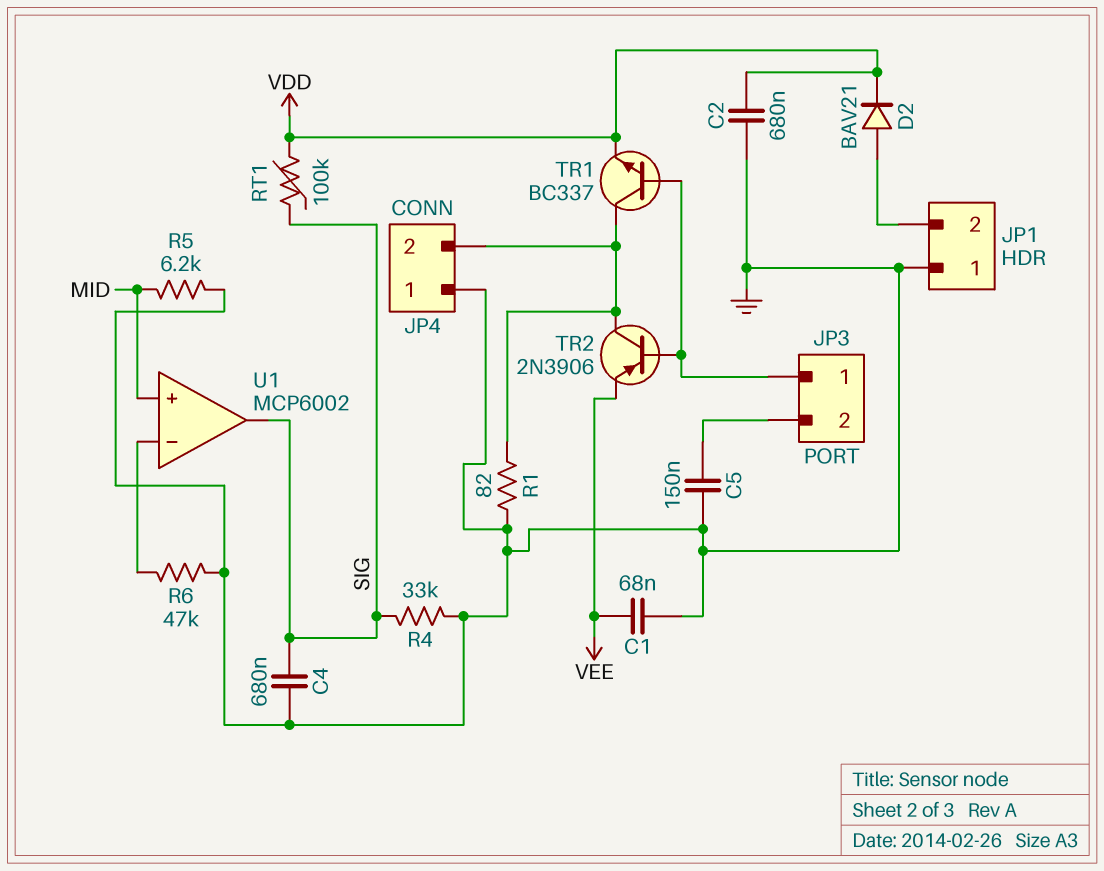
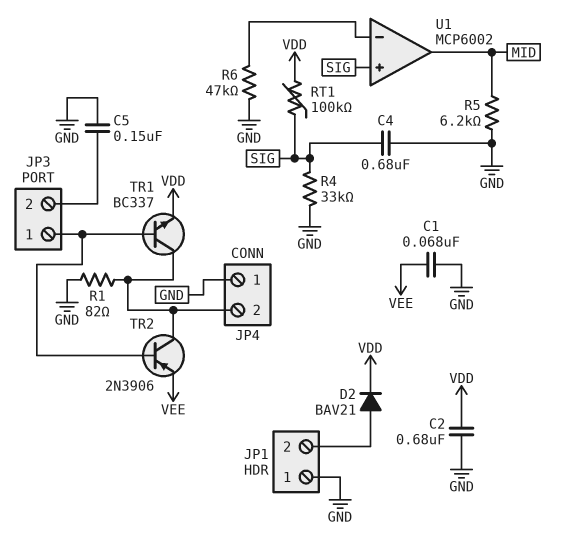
U1 pin in+: MID -> SIG
U1 pin out: SIG -> MID

